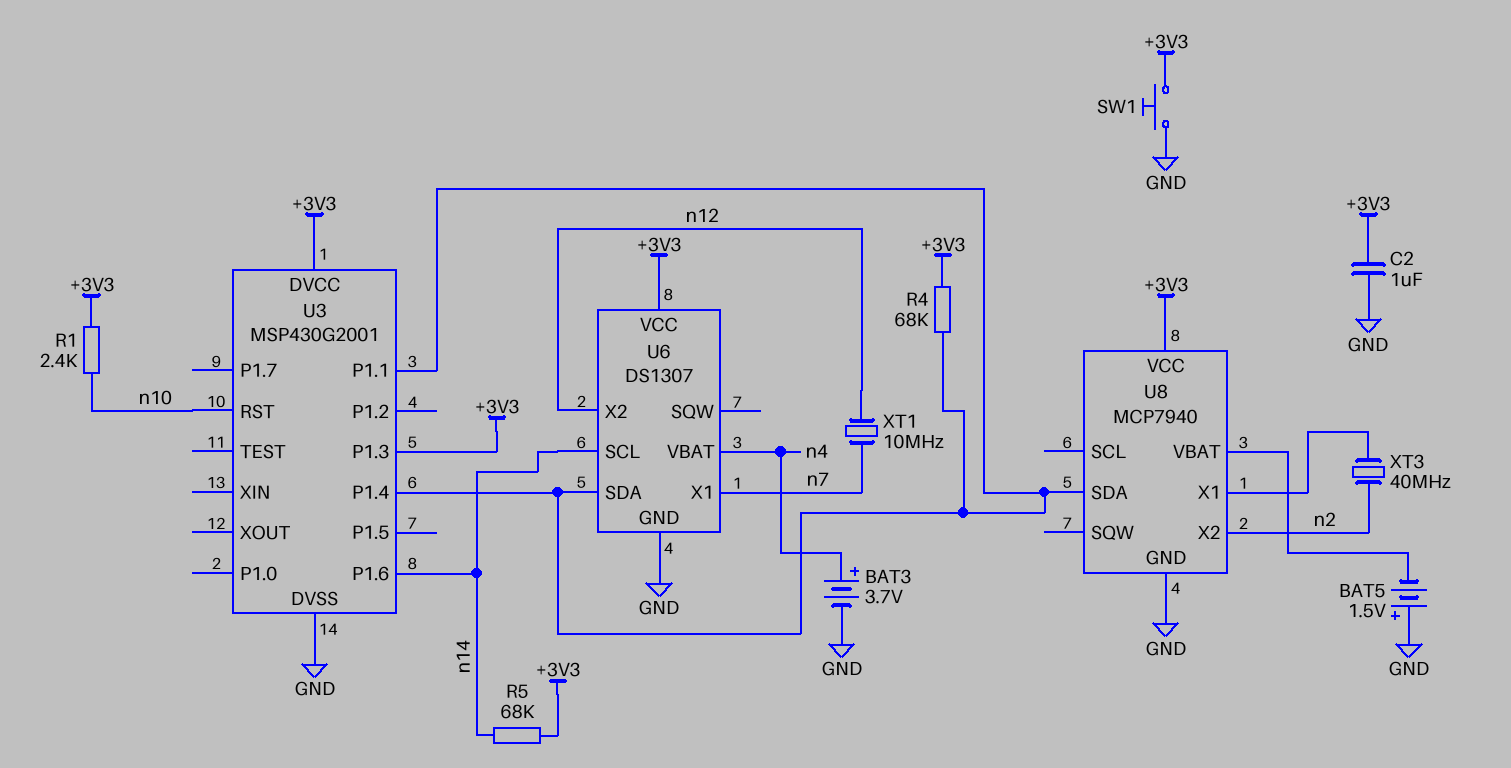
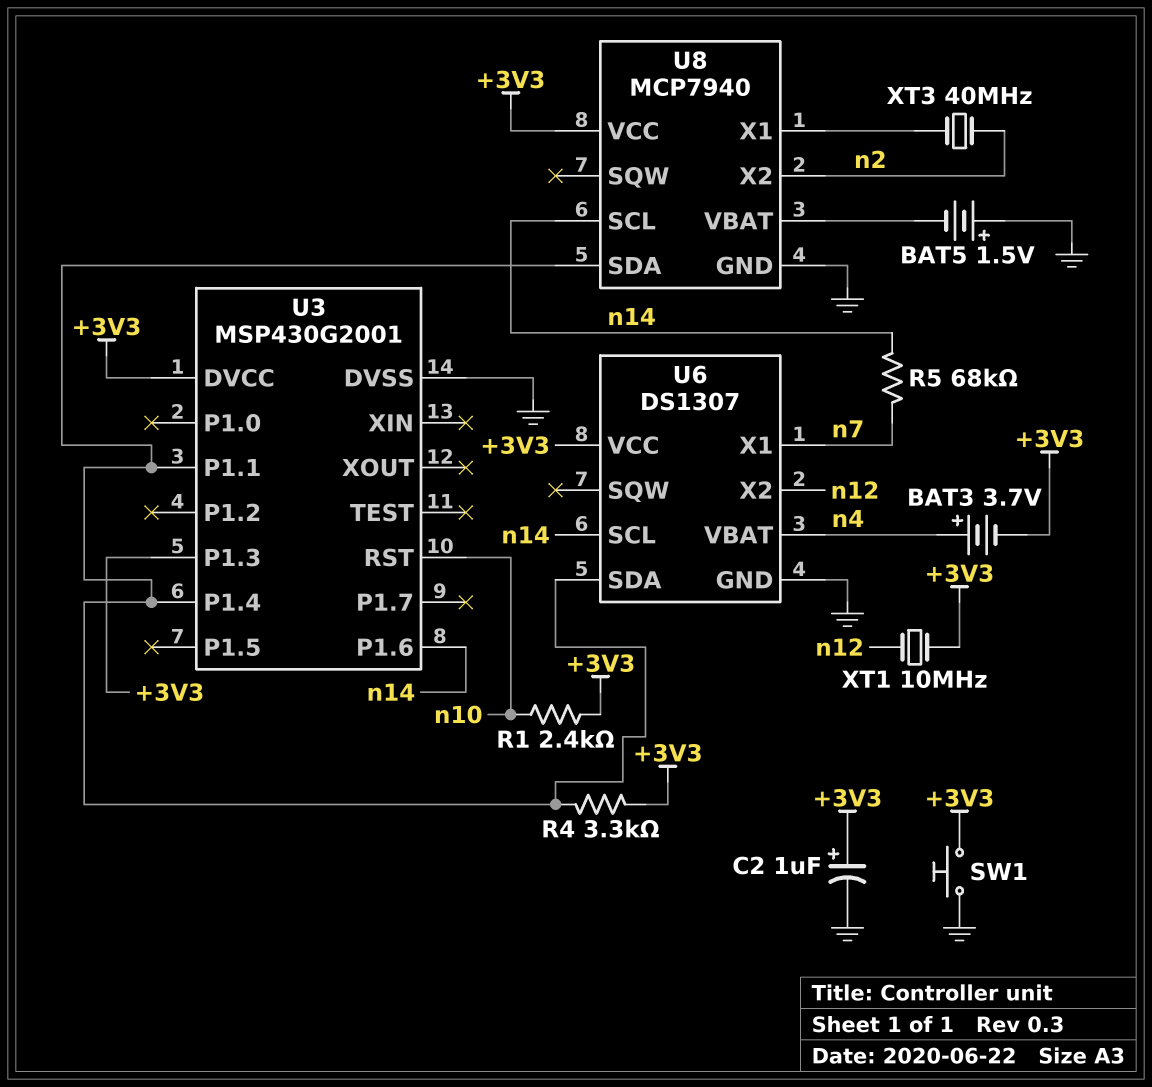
BAT3: 3.7V (plus n4, minus GND) -> 3.7V (plus n4, minus +3V3)
C2: 1uF (+3V3, GND) -> 1uF (plus +3V3, minus GND)
R4: 68k (+3V3, U3/P1.1) -> 3.3k (+3V3, U3/P1.1)
R5: 68k (+3V3, n14) -> 68k (n7, n14)
U8 pin SCL: none -> n14
XT1: 10MHz (n7, n12) -> 10MHz (+3V3, n12)

